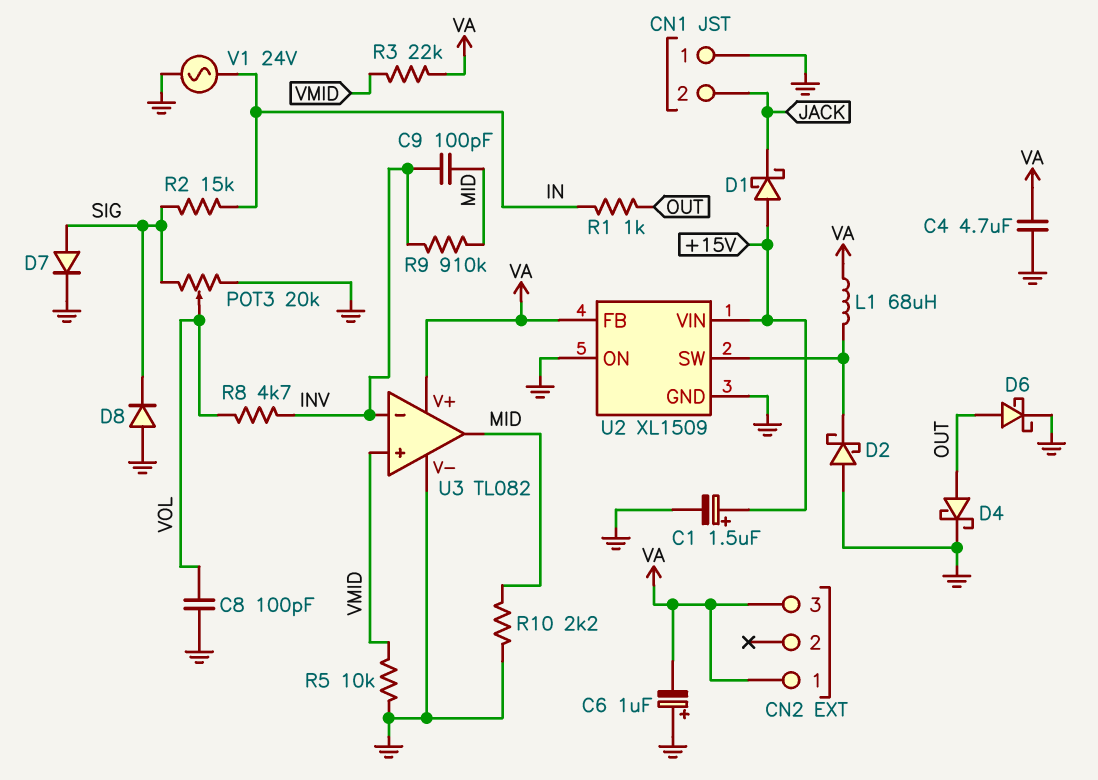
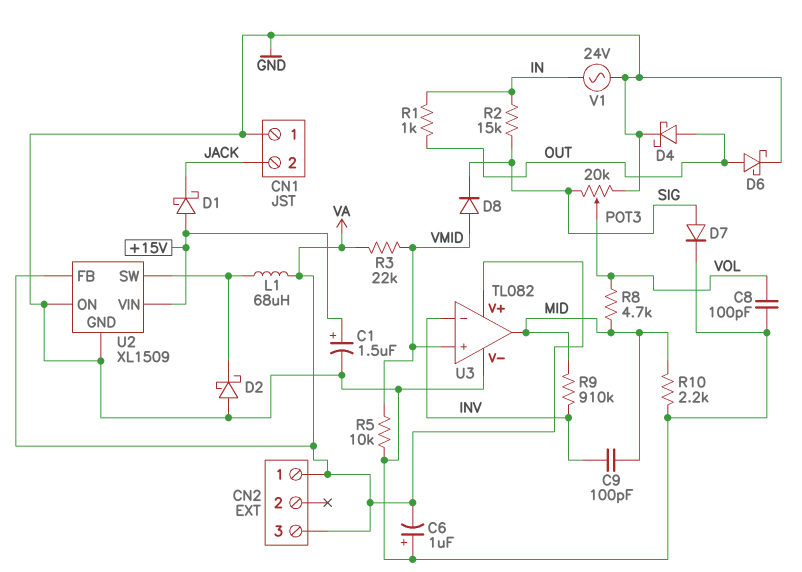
C4: 4.7uF (GND, VA) -> none
D8: diode (A GND, K SIG) -> diode (A VMID, K SIG)
R8: 4.7k (INV, VOL) -> 4.7k (MID, VOL)

